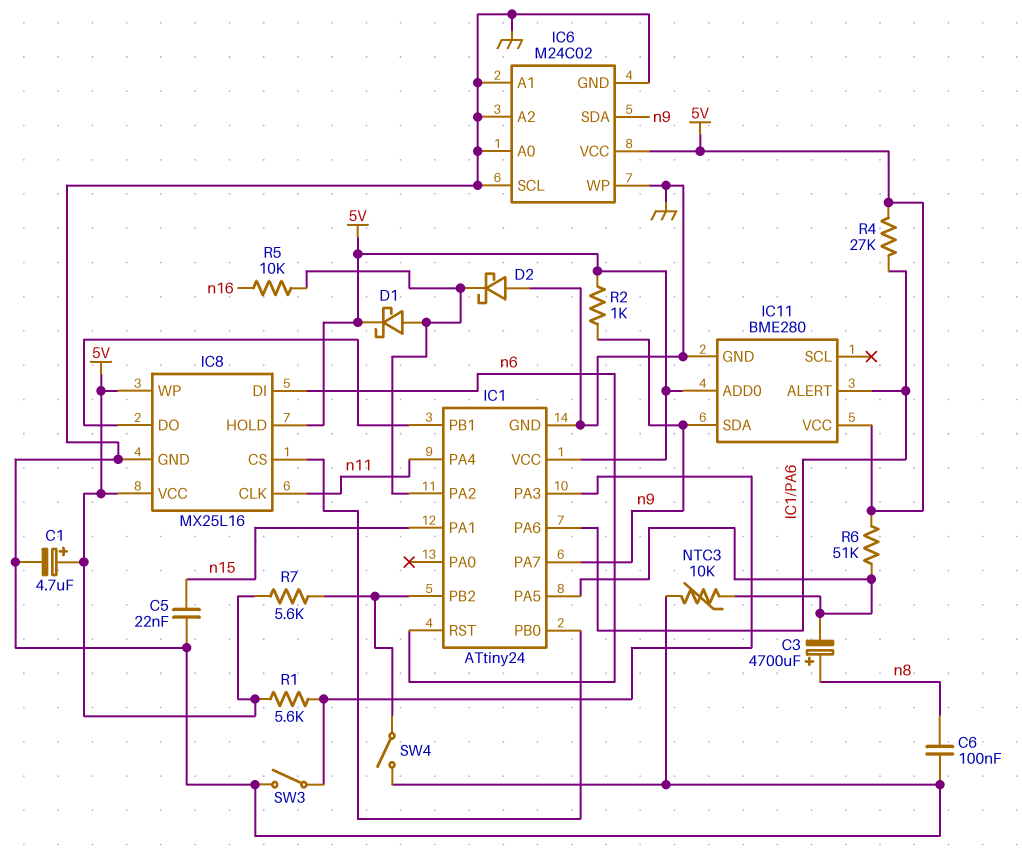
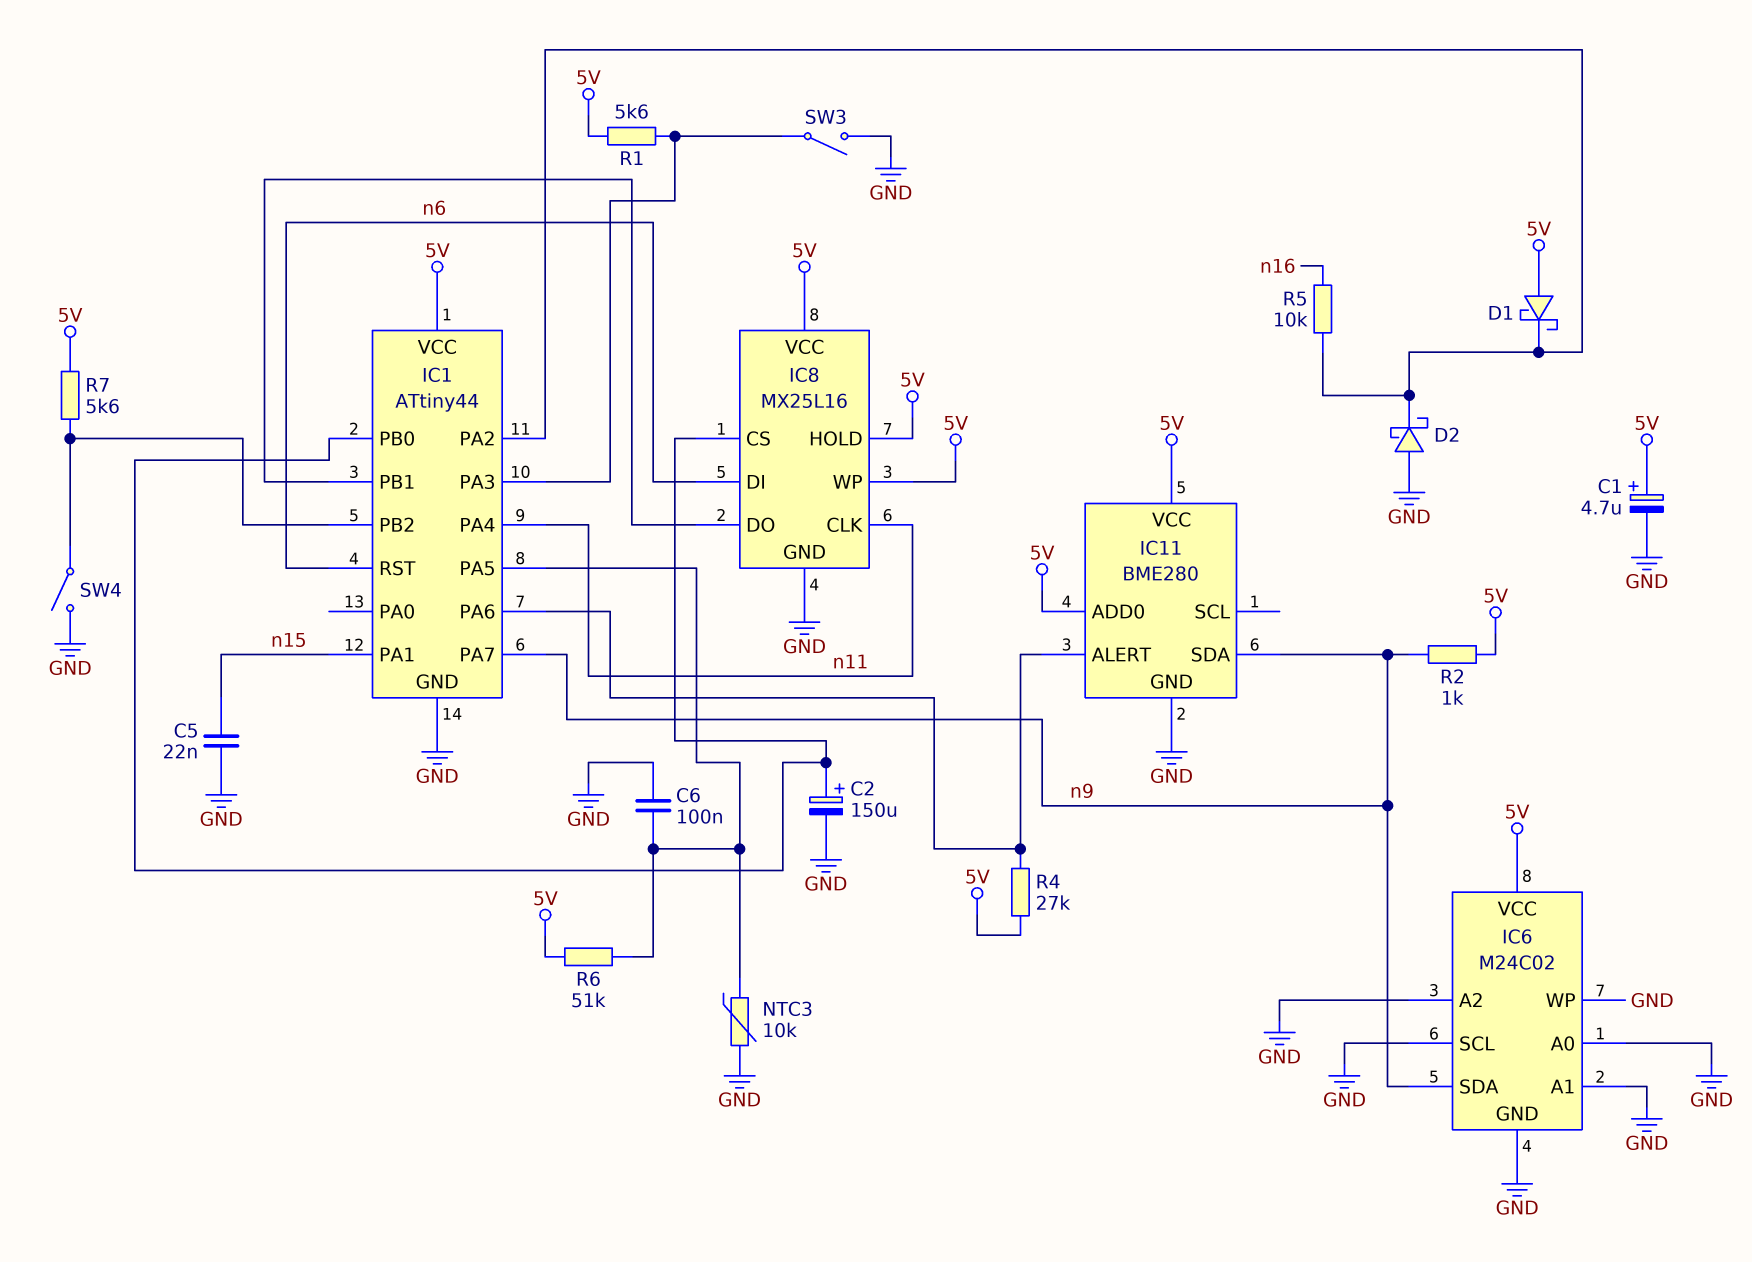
C2: none -> 150uF (plus IC1/PB0, minus GND)
C3: 4700uF (plus n8, minus IC1/PA5) -> none
C6: 100nF (GND, n8) -> 100nF (GND, IC1/PA5)
D1: schottky (A IC1/PA2, K 5V) -> schottky (A 5V, K IC1/PA2)
IC1: ATtiny24 -> ATtiny44

